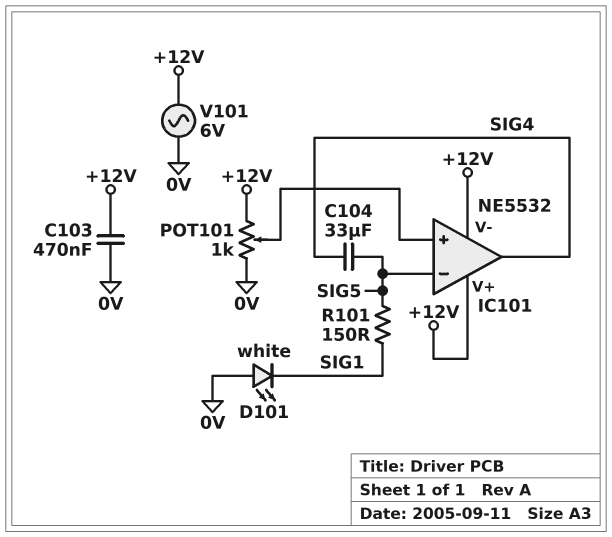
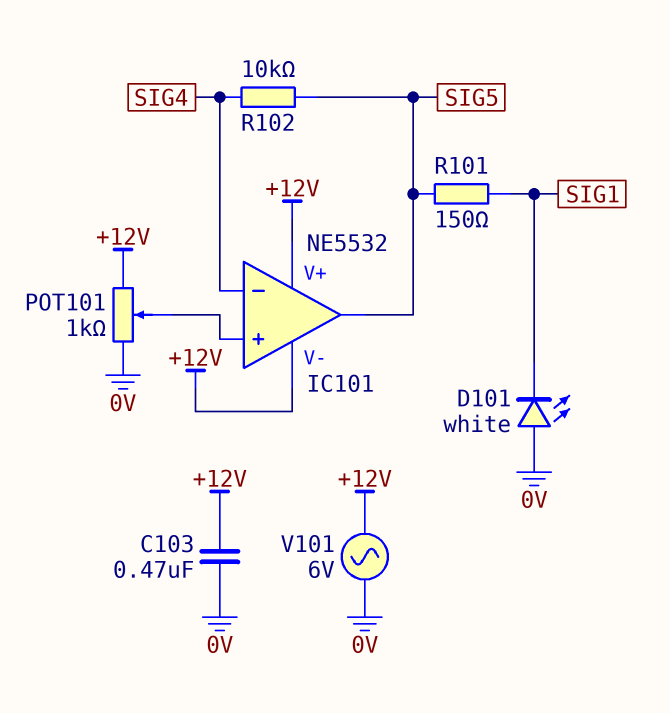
C104: 33uF (SIG4, SIG5) -> none
IC101 pin in-: SIG5 -> SIG4
IC101 pin out: SIG4 -> SIG5
R102: none -> 10k (SIG4, SIG5)

